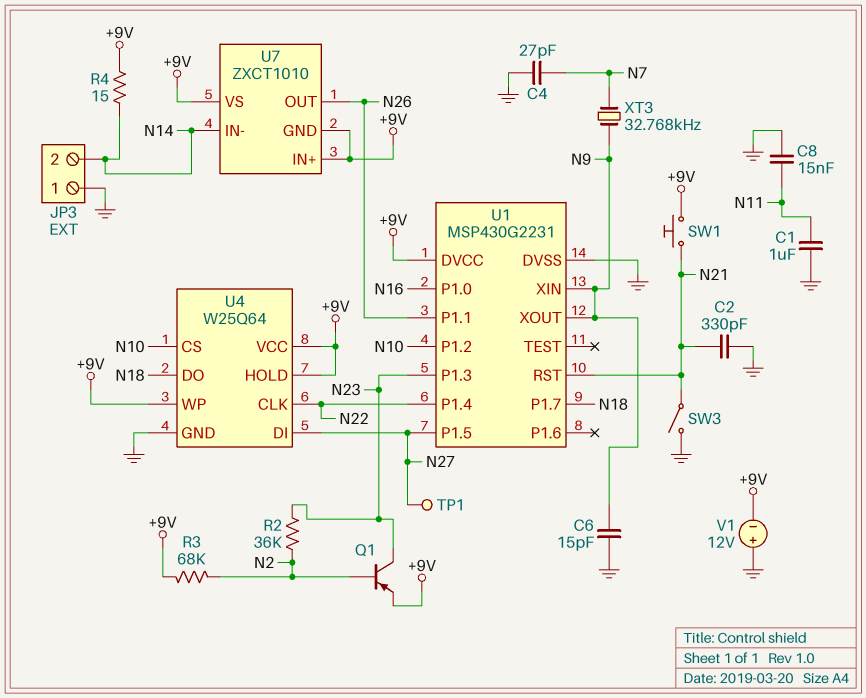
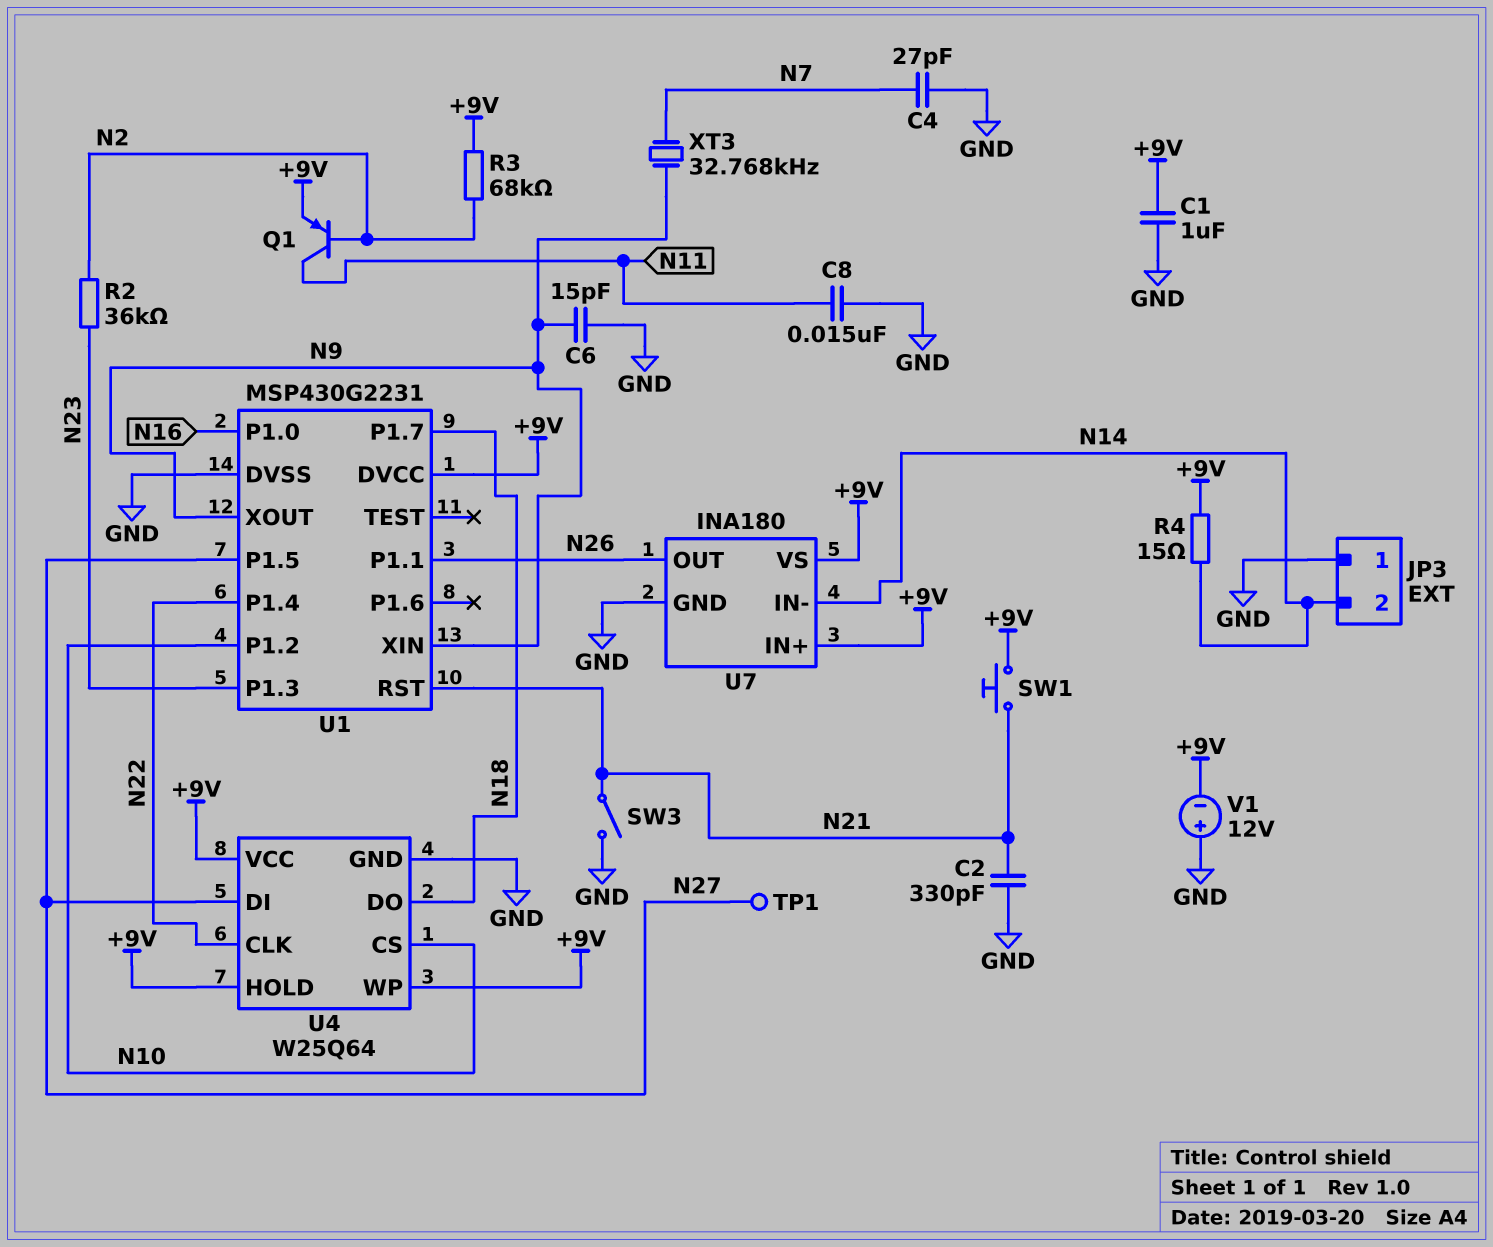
C1: 1uF (GND, N11) -> 1uF (+9V, GND)
Q1: PNP (B N2, C N23, E +9V) -> PNP (B N2, C N11, E +9V)
U7: ZXCT1010 -> INA180
U7 pin GND: +9V -> GND

